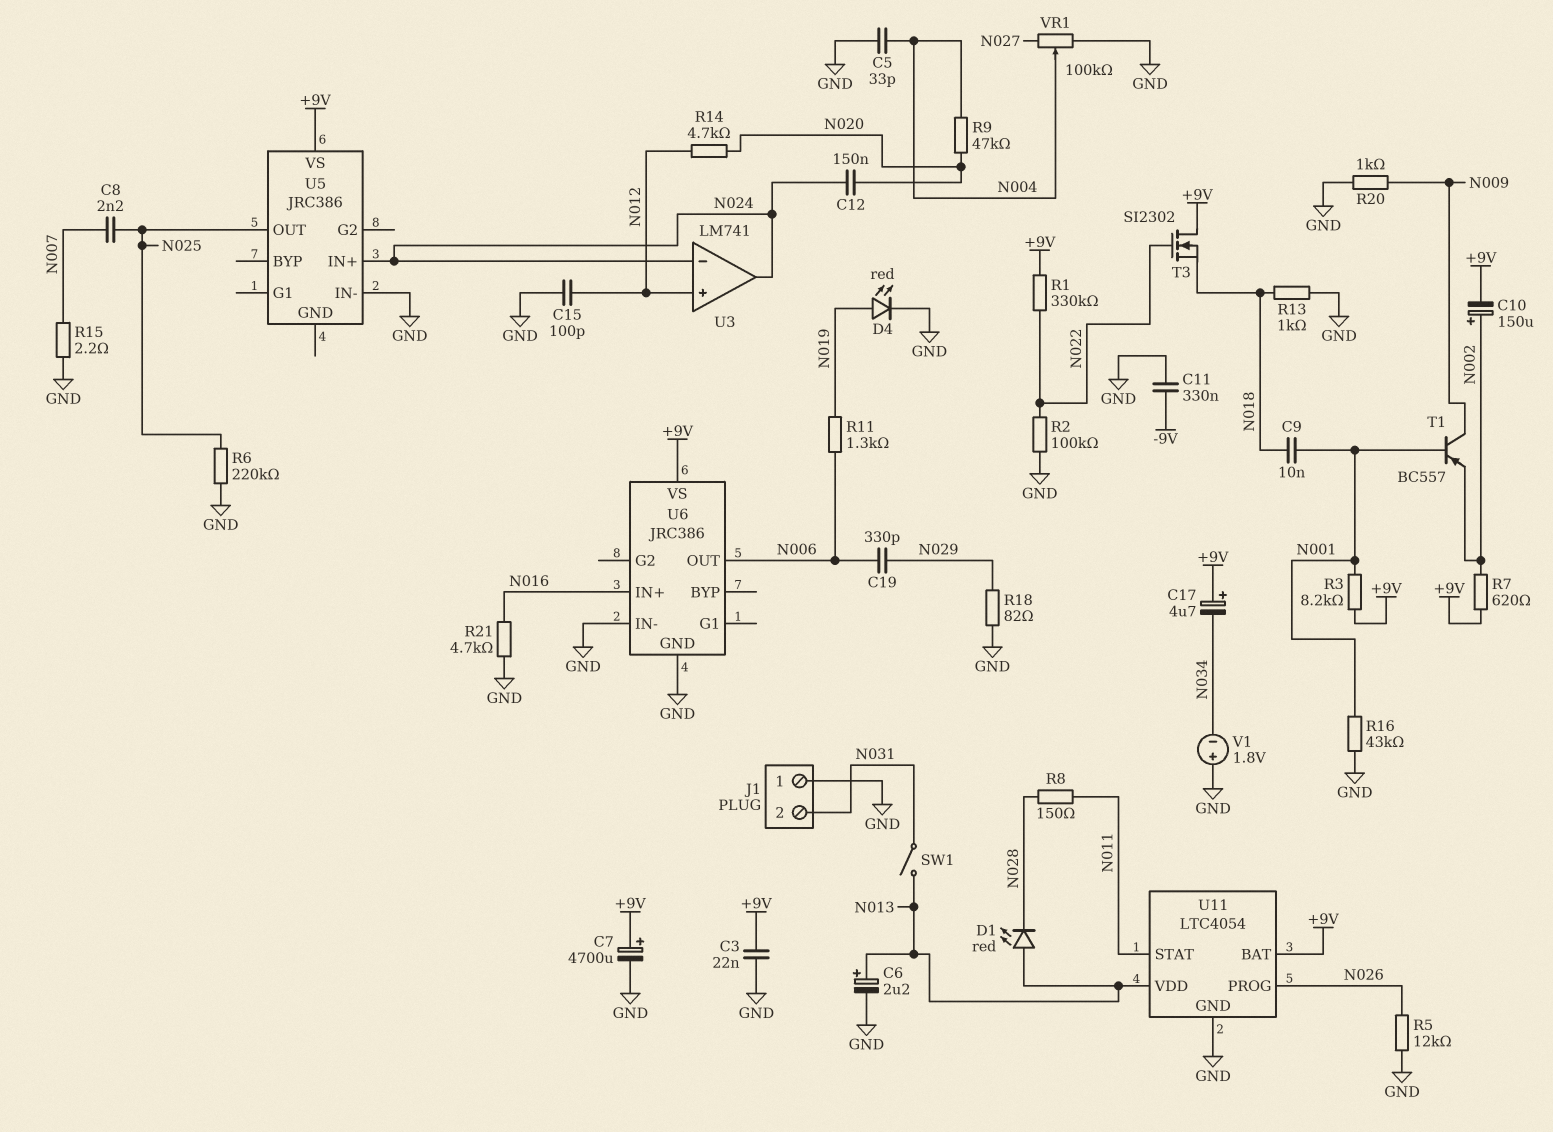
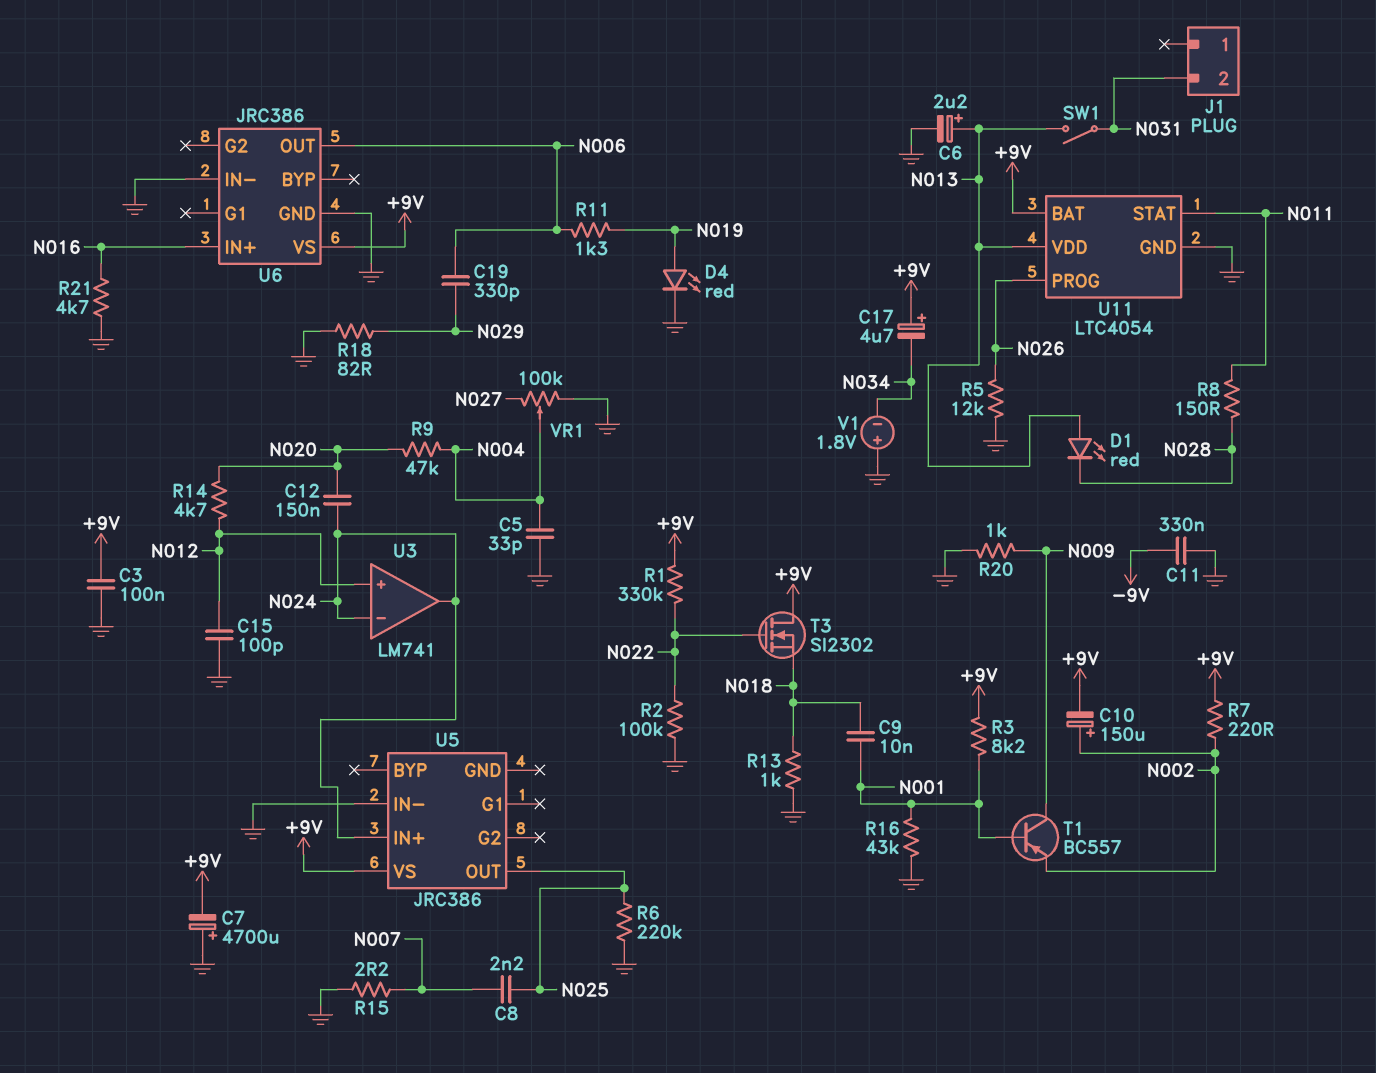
C3: 22nF (+9V, GND) -> 100nF (+9V, GND)
C7: 4700uF (plus +9V, minus GND) -> 4700uF (plus GND, minus +9V)
J1 pin 1: GND -> none
R7: 620 (+9V, N002) -> 220 (+9V, N002)

